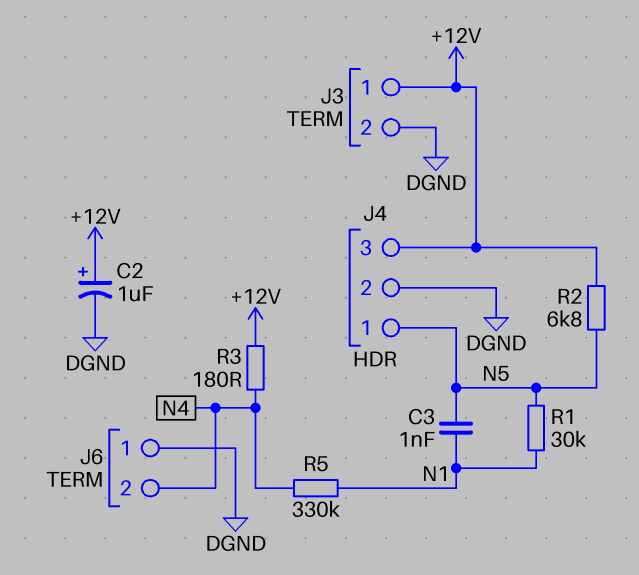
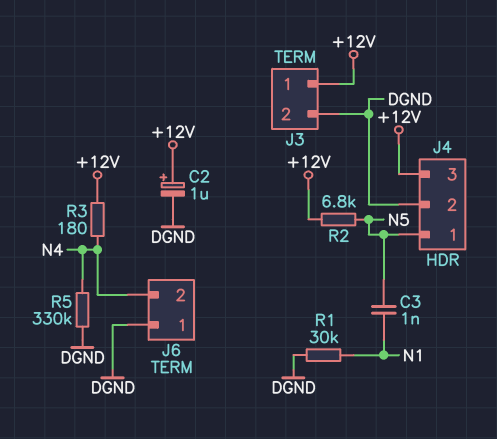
R1: 30k (N1, N5) -> 30k (DGND, N1)
R5: 330k (N1, N4) -> 330k (DGND, N4)

